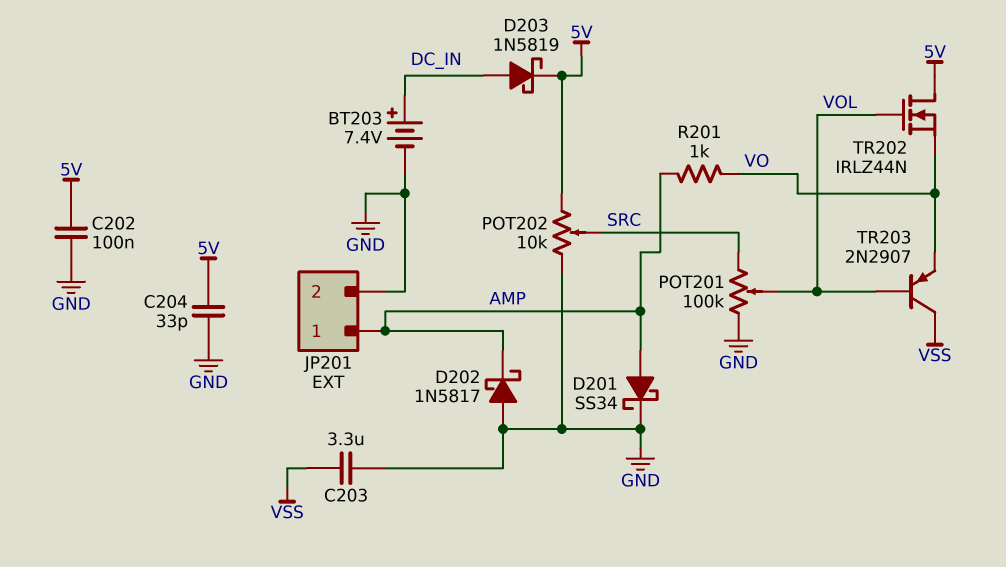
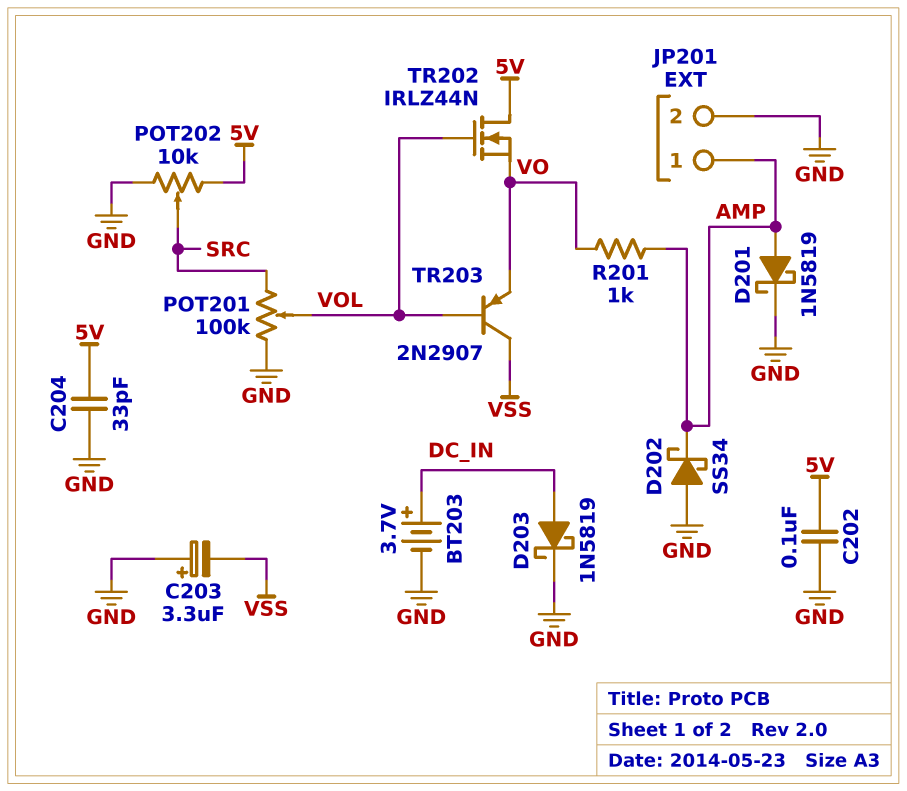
BT203: 7.4V (plus DC_IN, minus GND) -> 3.7V (plus DC_IN, minus GND)
C203: 3.3uF (GND, VSS) -> 3.3uF (plus GND, minus VSS)
D201: schottky SS34 (A AMP, K GND) -> schottky 1N5819 (A AMP, K GND)
D202: schottky 1N5817 (A GND, K AMP) -> schottky SS34 (A GND, K AMP)
D203: schottky 1N5819 (A DC_IN, K 5V) -> schottky 1N5819 (A DC_IN, K GND)

